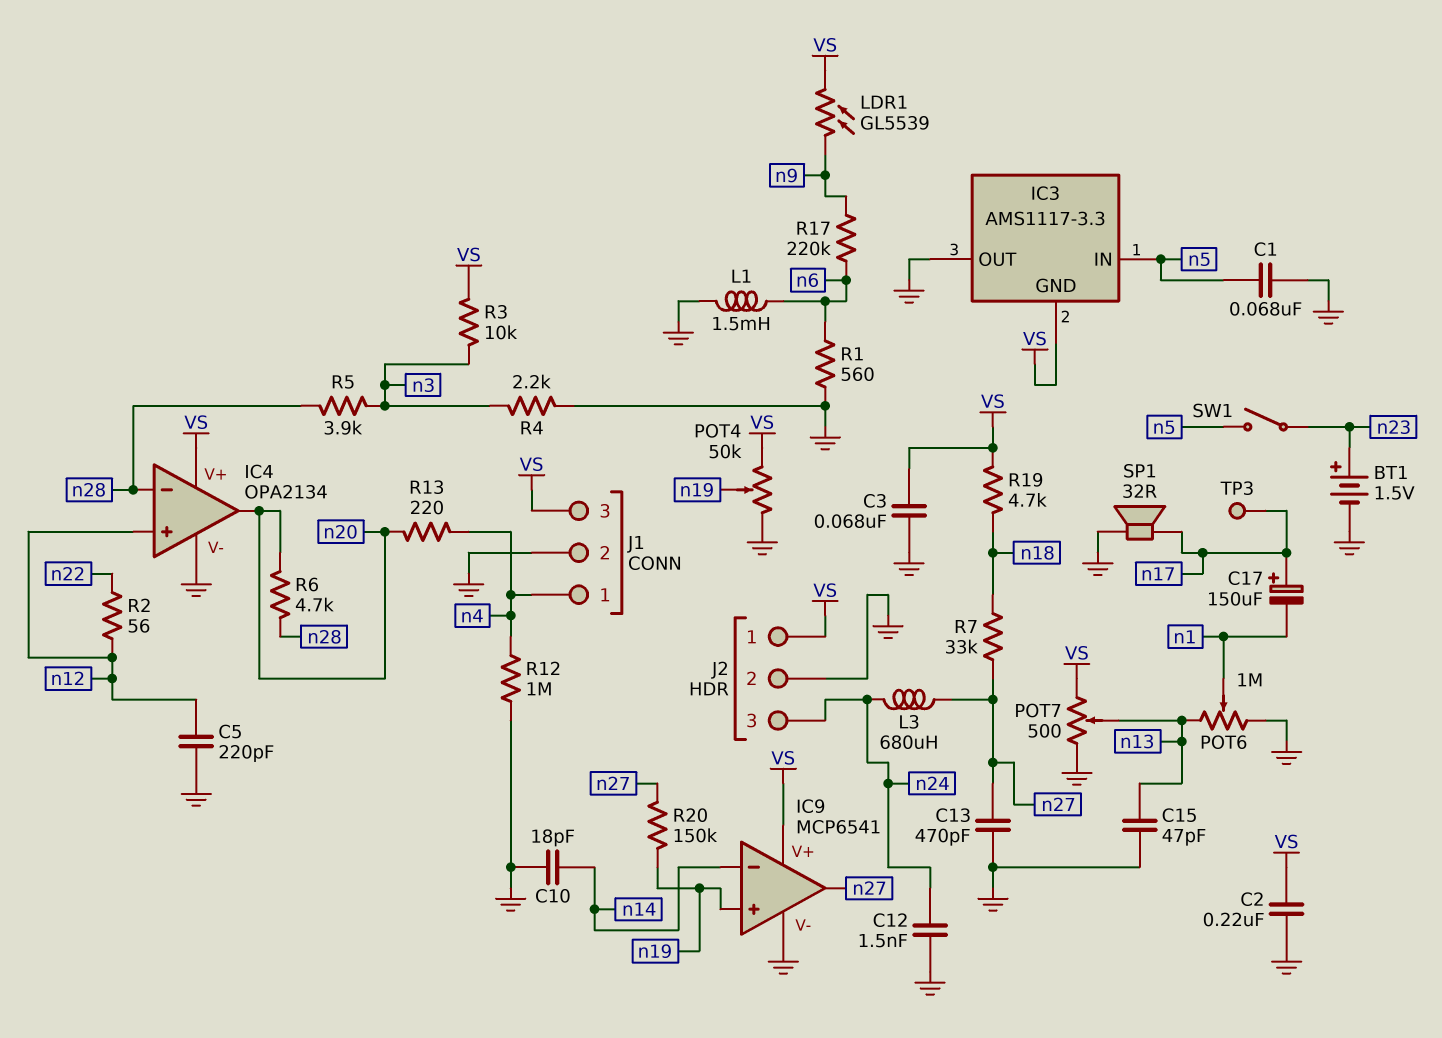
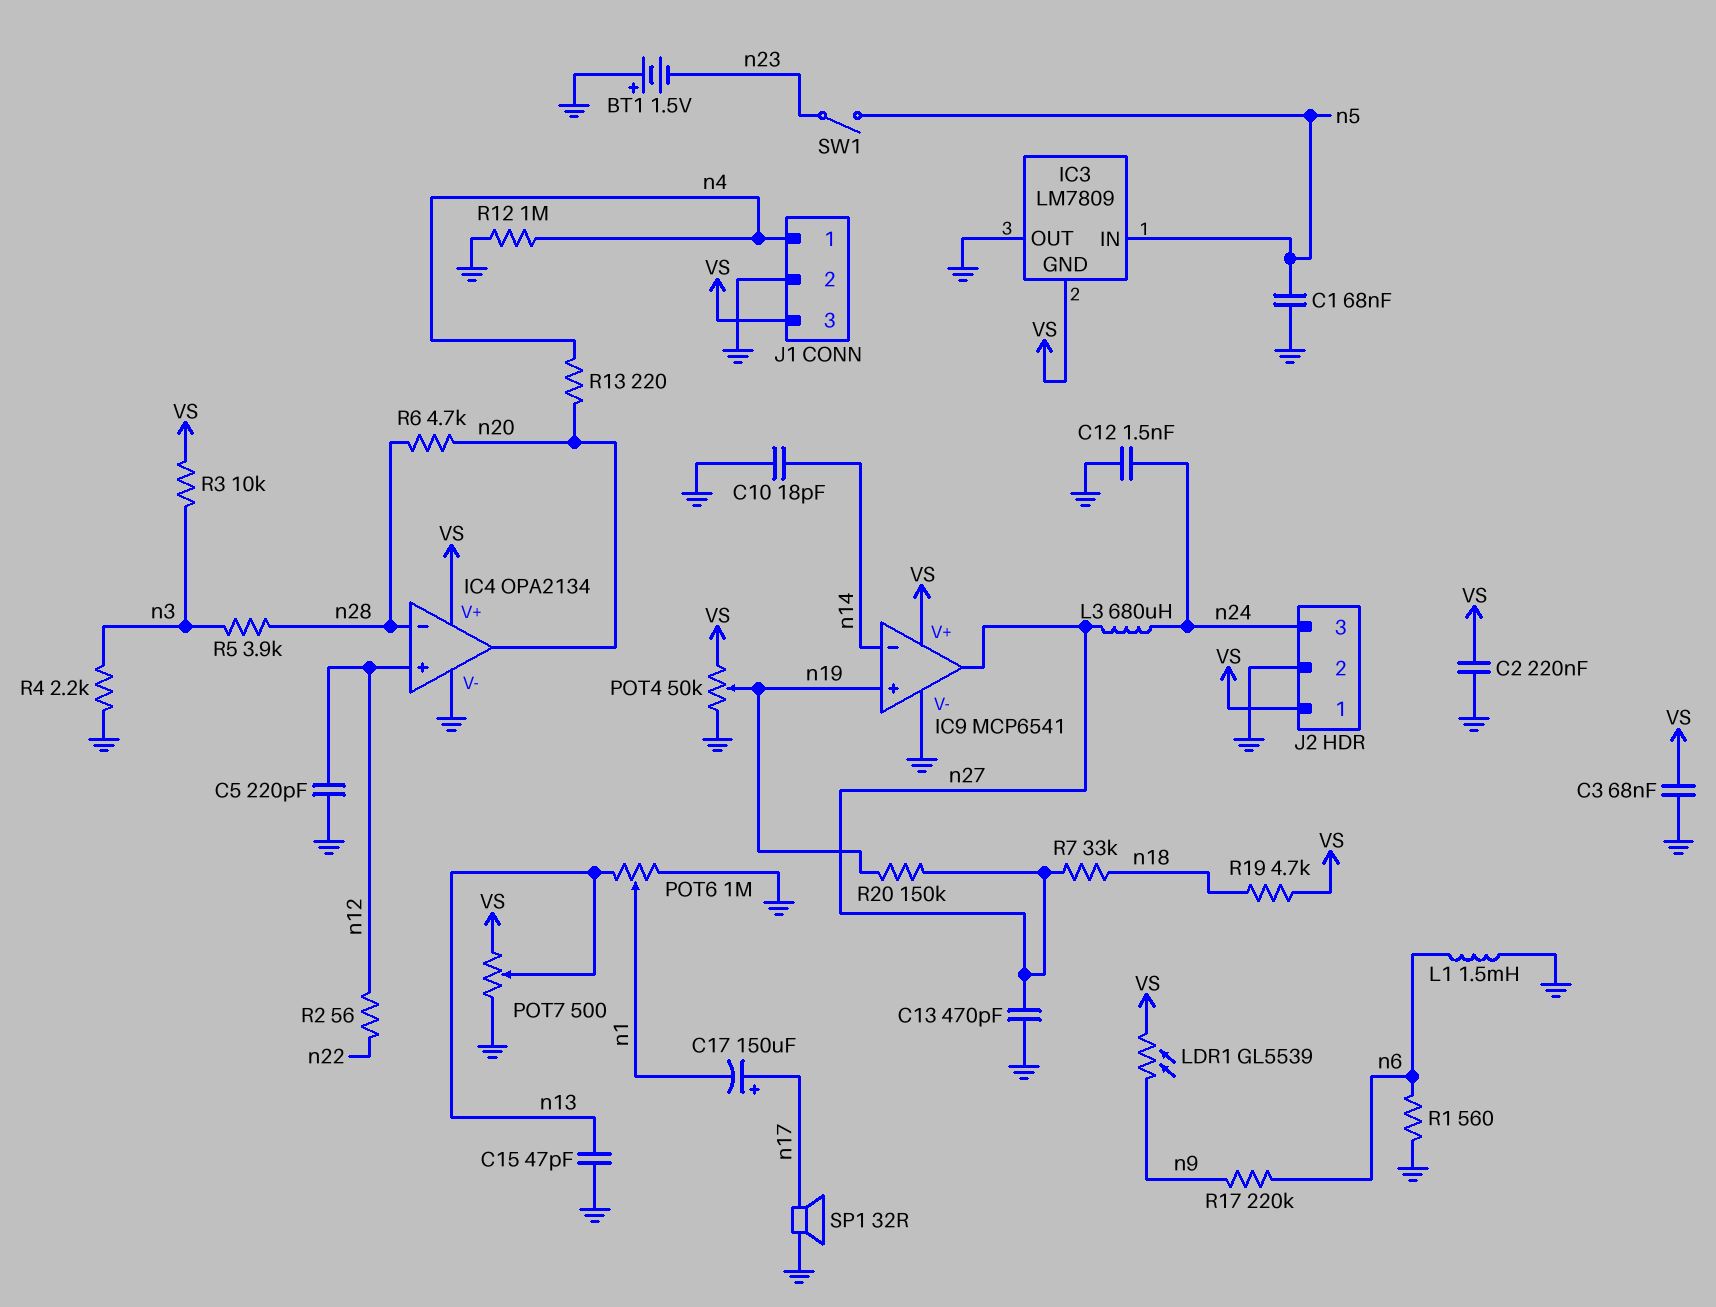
BT1: 1.5V (plus n23, minus GND) -> 1.5V (plus GND, minus n23)
IC3: AMS1117-3.3 -> LM7809
TP3: test point (n17) -> none

